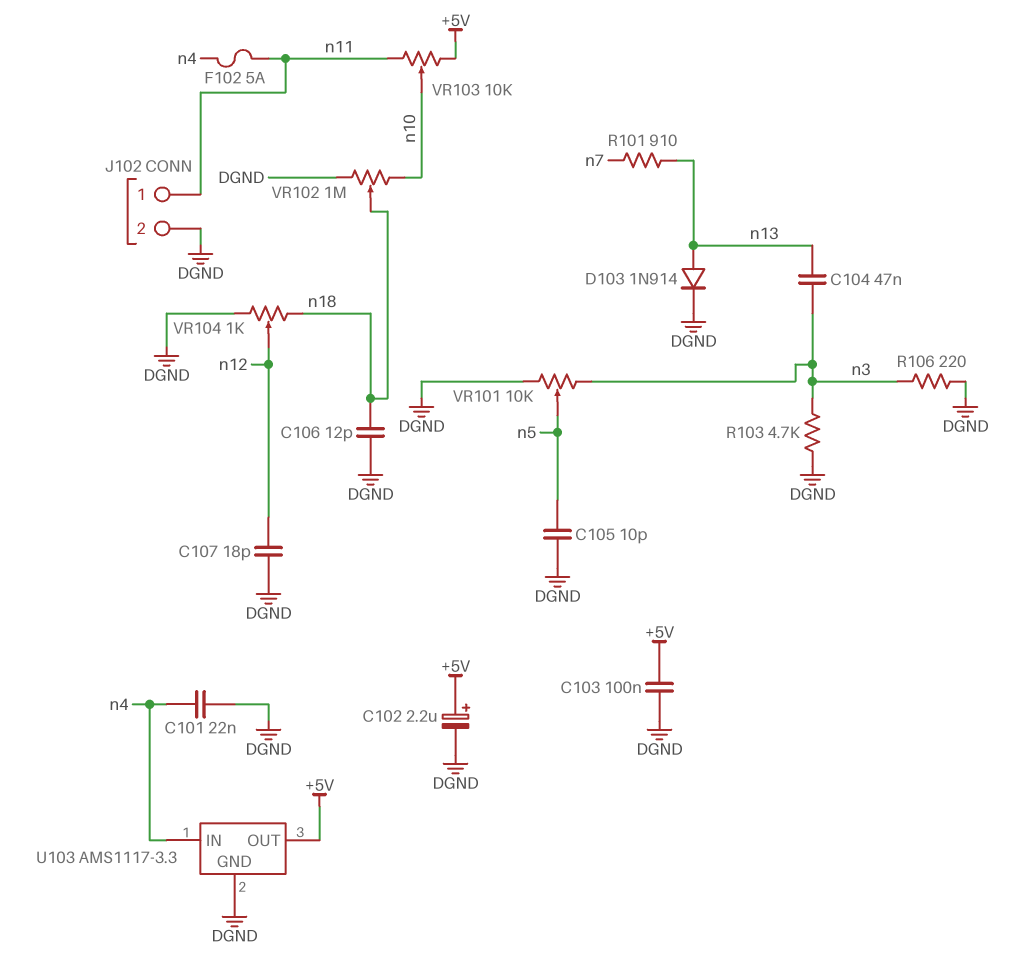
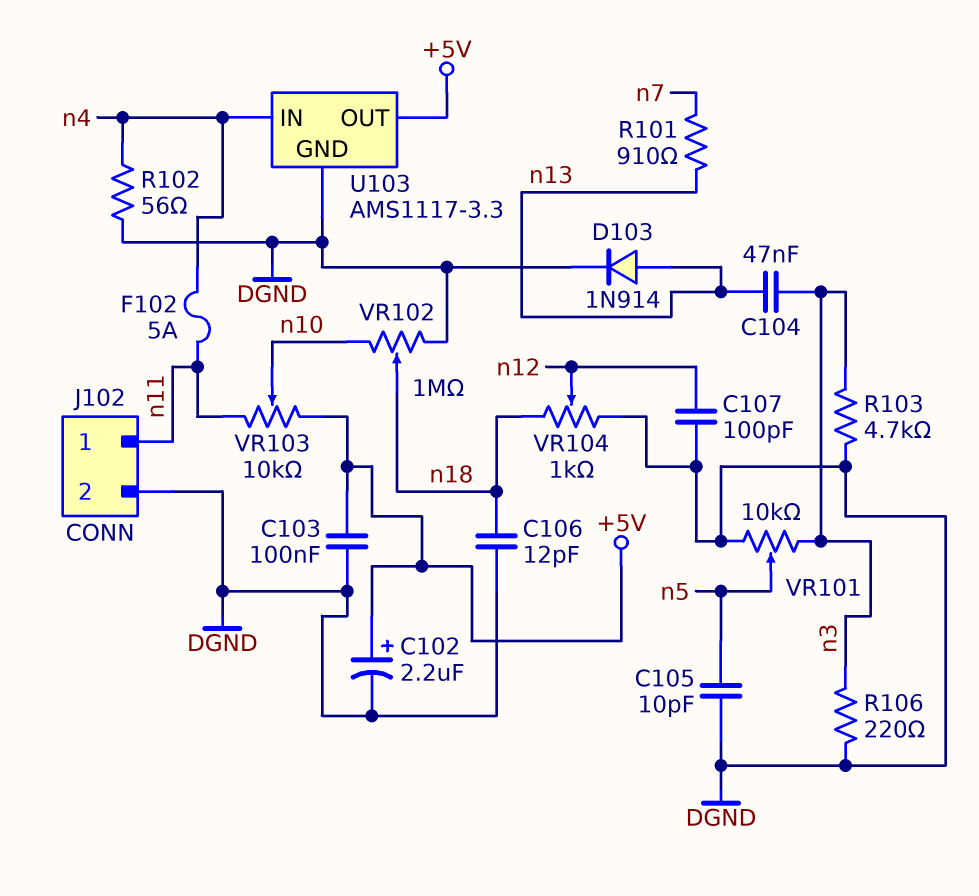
C101: 22nF (DGND, n4) -> none
C107: 18pF (DGND, n12) -> 100pF (DGND, n12)
R102: none -> 56 (DGND, n4)

